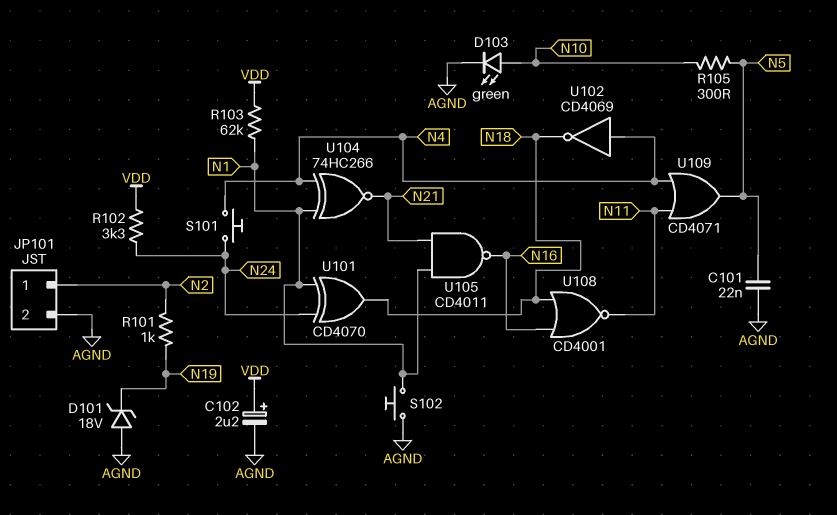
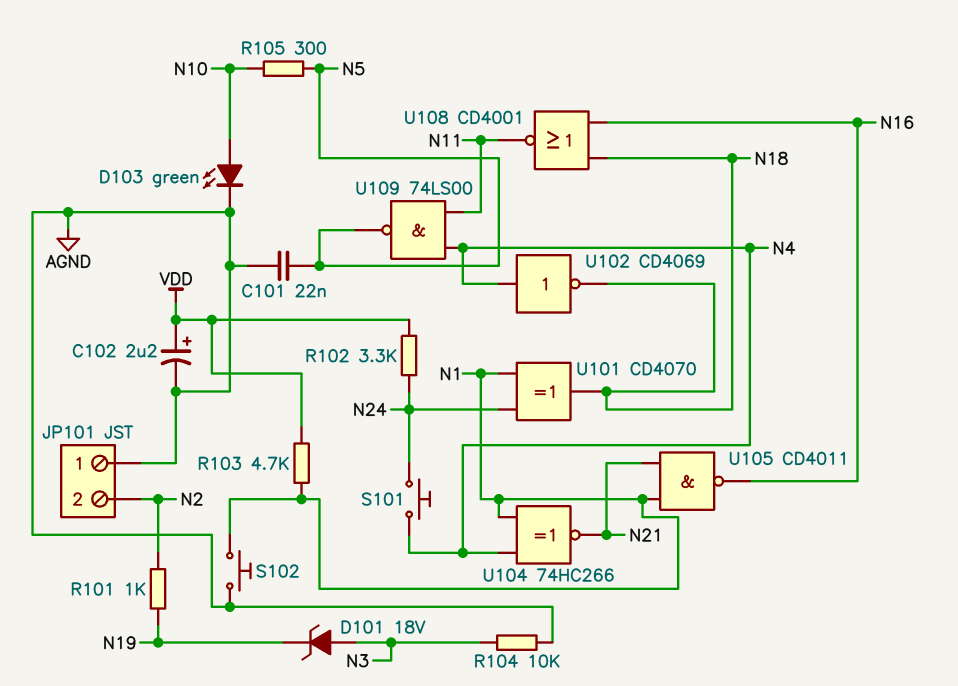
D101: zener 18V (A AGND, K N19) -> zener 18V (A N3, K N19)
JP101 pin 1: N2 -> AGND
JP101 pin 2: AGND -> N2
R103: 62k (N1, VDD) -> 4.7k (N1, VDD)
R104: none -> 10k (AGND, N3)
U109: OR CD4071 (in N4, in N11, out N5) -> NAND 74LS00 (in N4, in N11, out N5)

